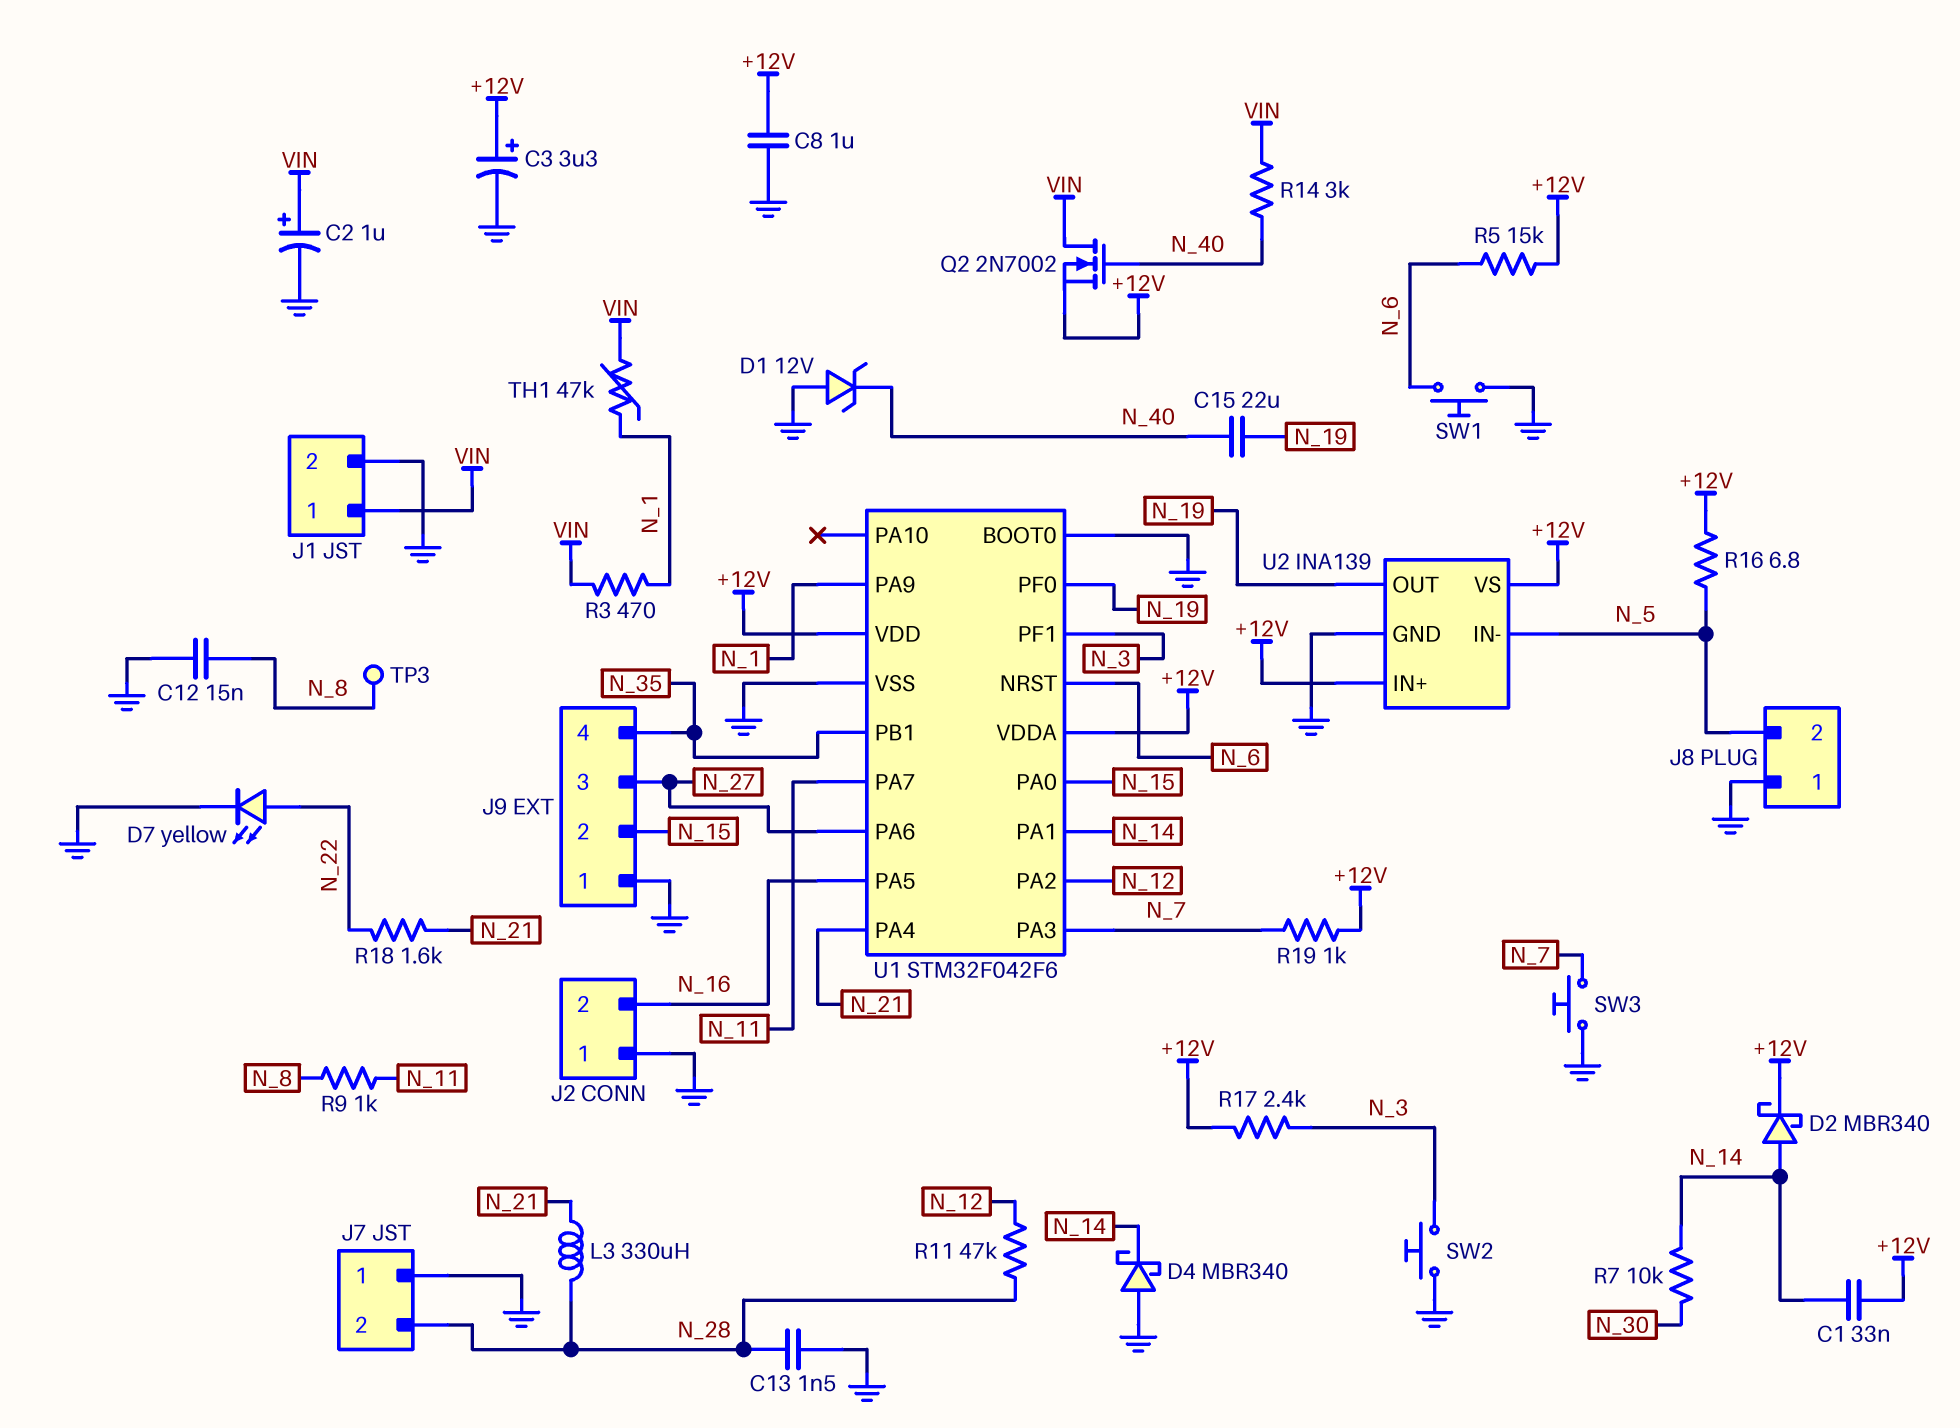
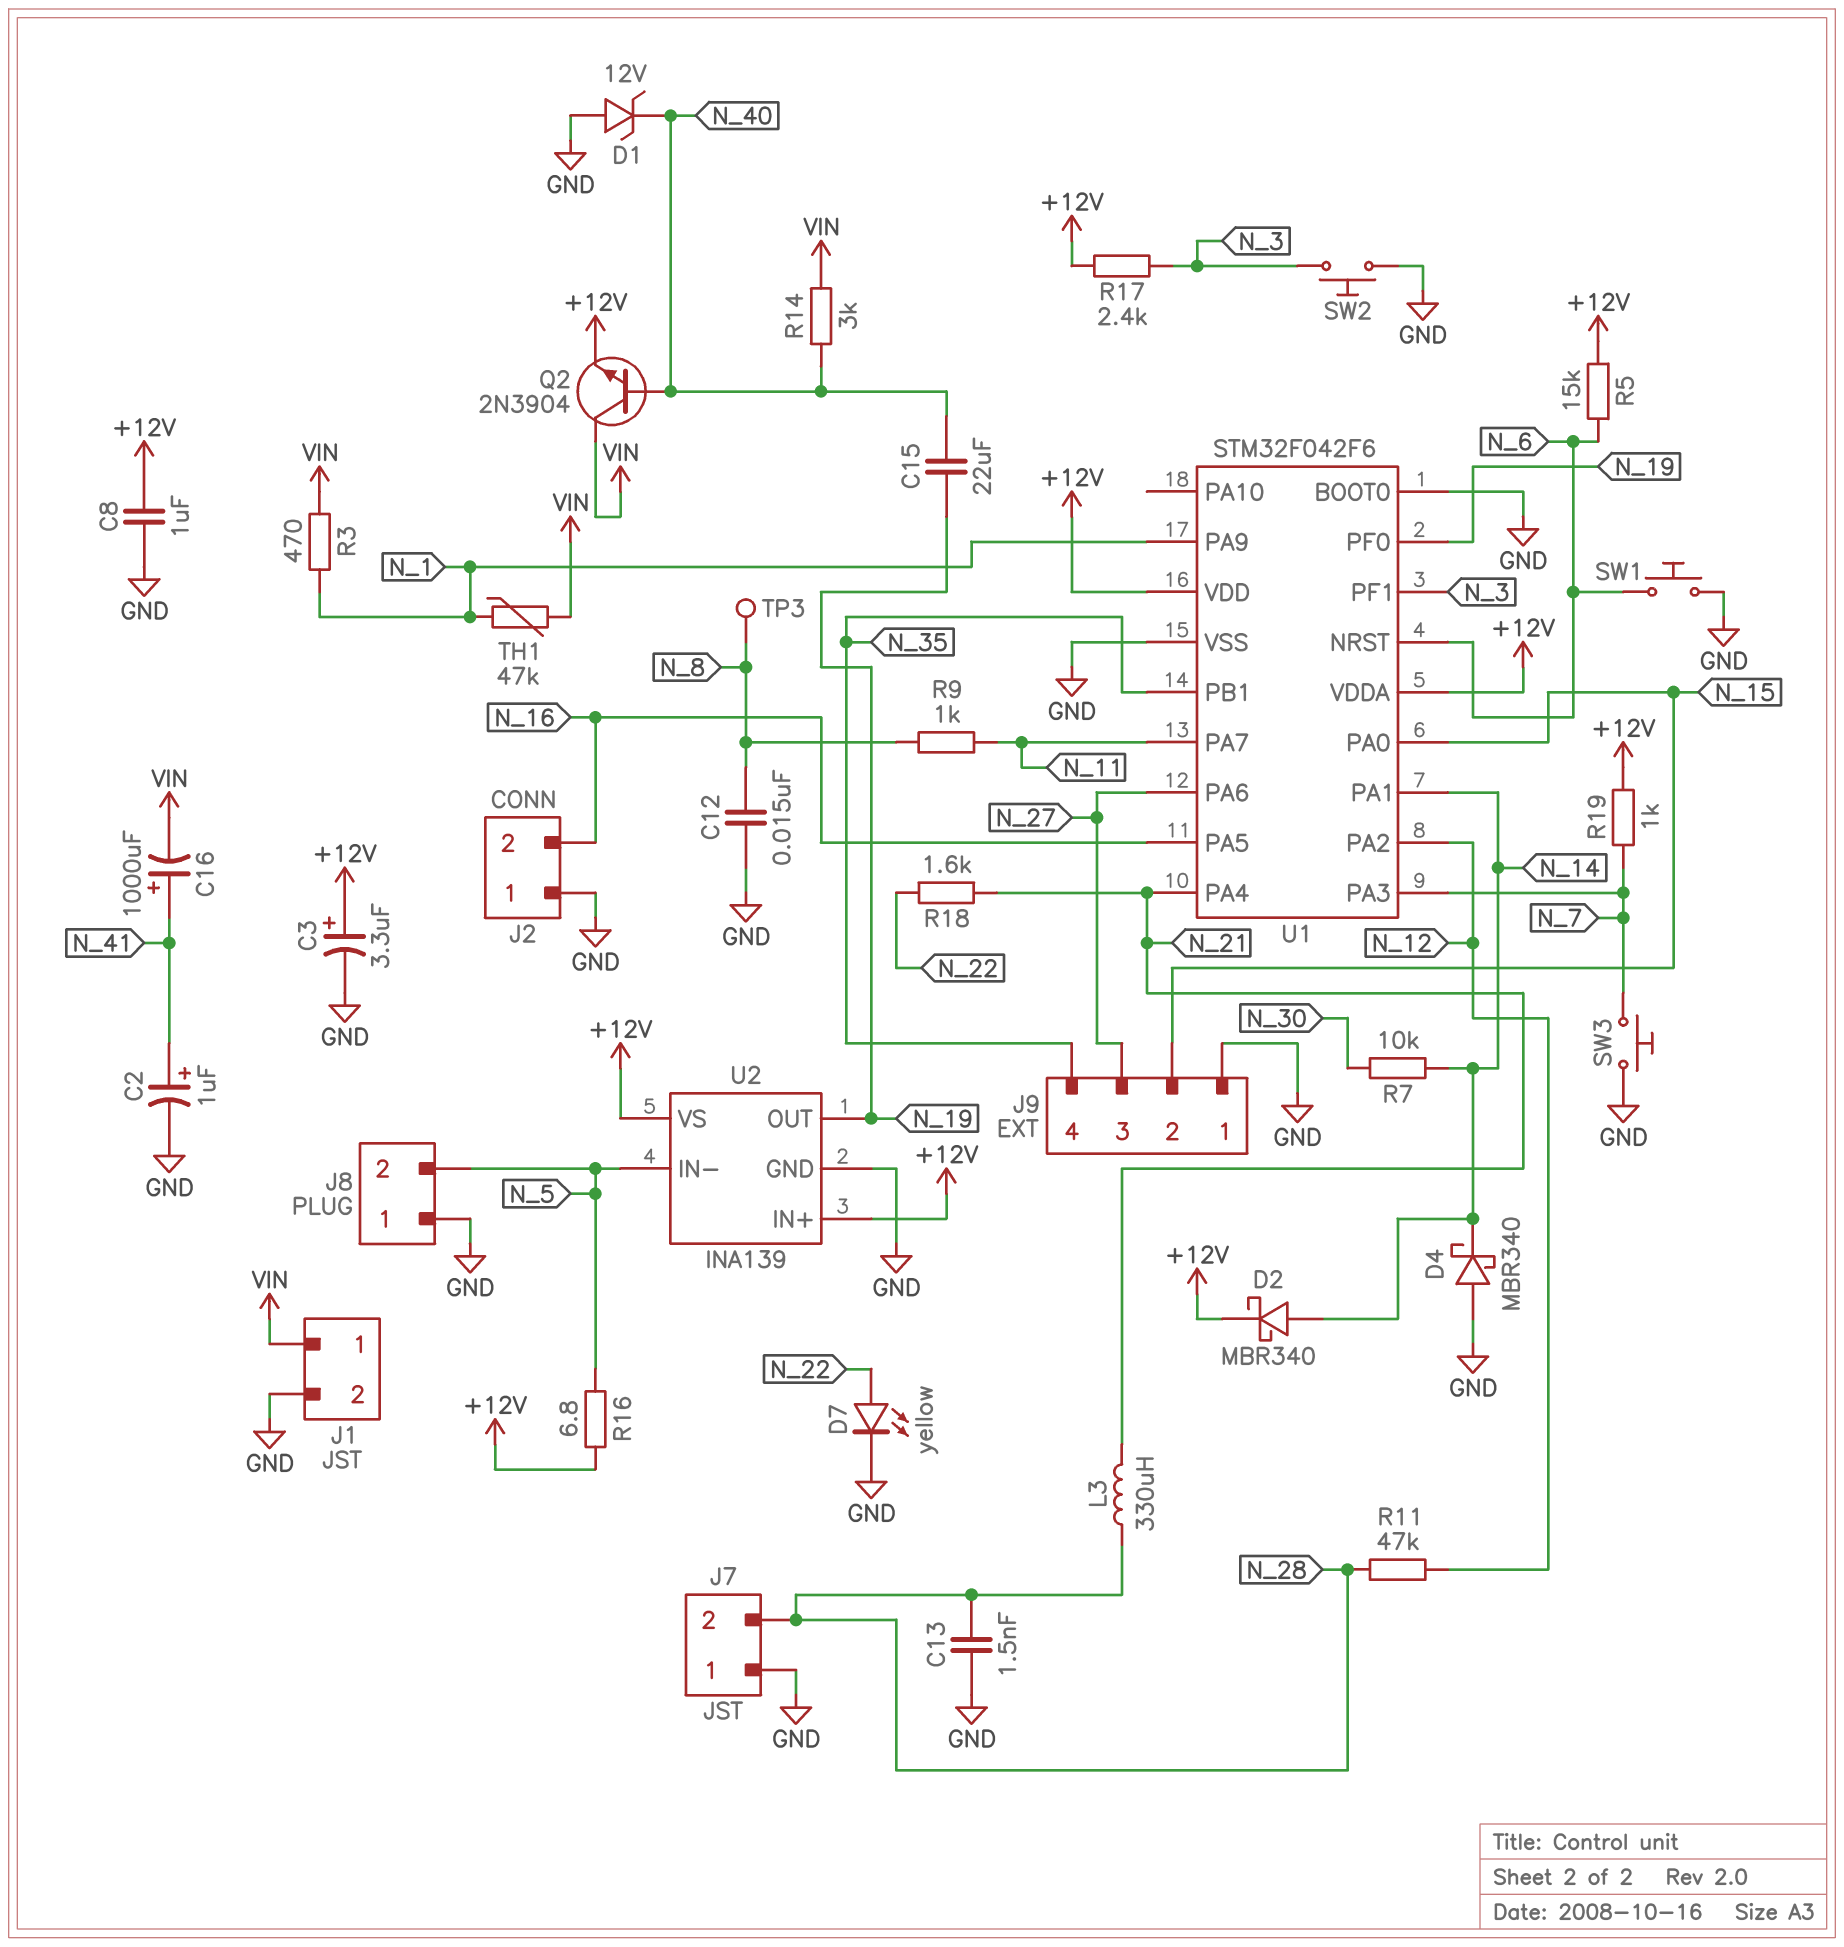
C1: 33nF (+12V, N_14) -> none
C2: 1uF (plus VIN, minus GND) -> 1uF (plus N_41, minus GND)
C16: none -> 1000uF (plus N_41, minus VIN)
Q2: NMOS 2N7002 (G N_40, D VIN, S +12V) -> NPN 2N3904 (B N_40, C VIN, E +12V)

